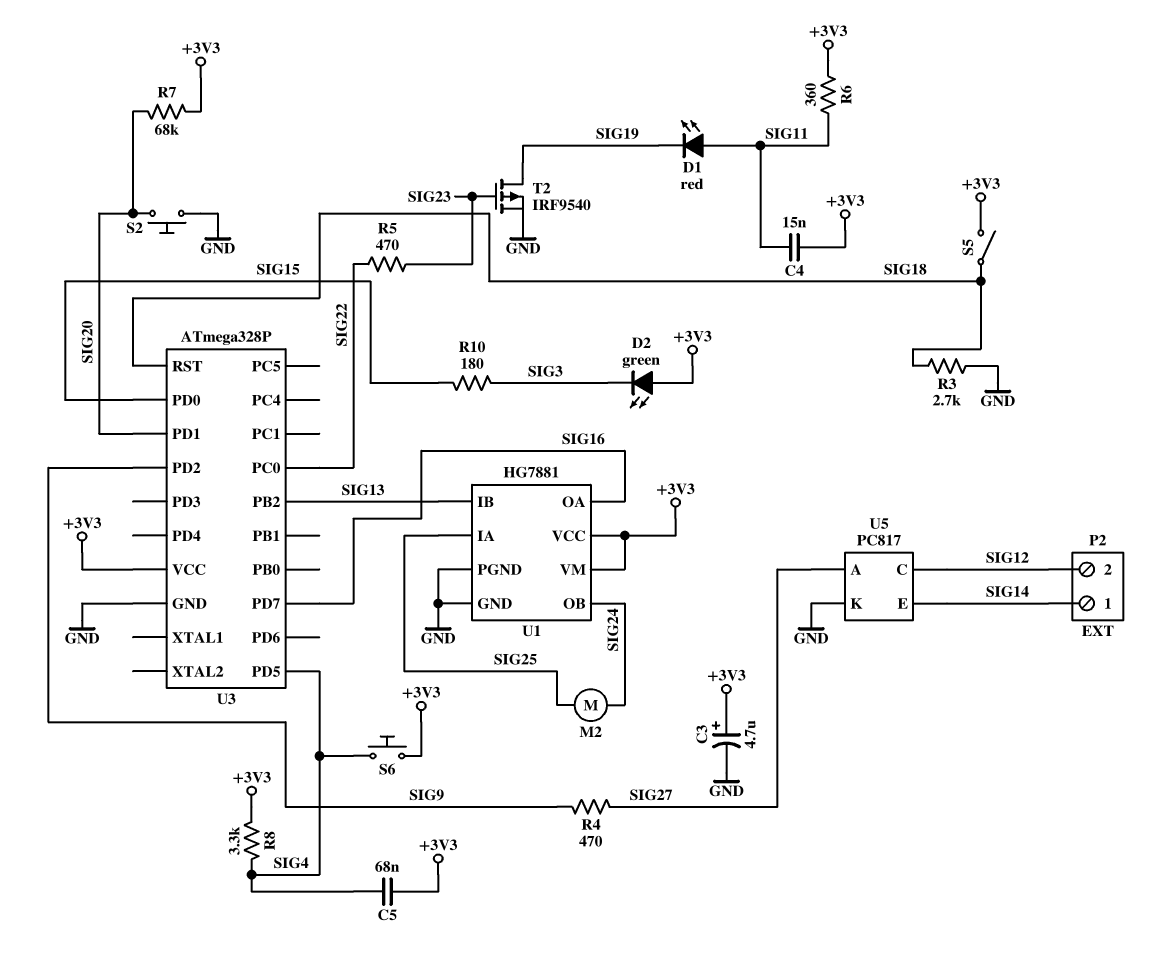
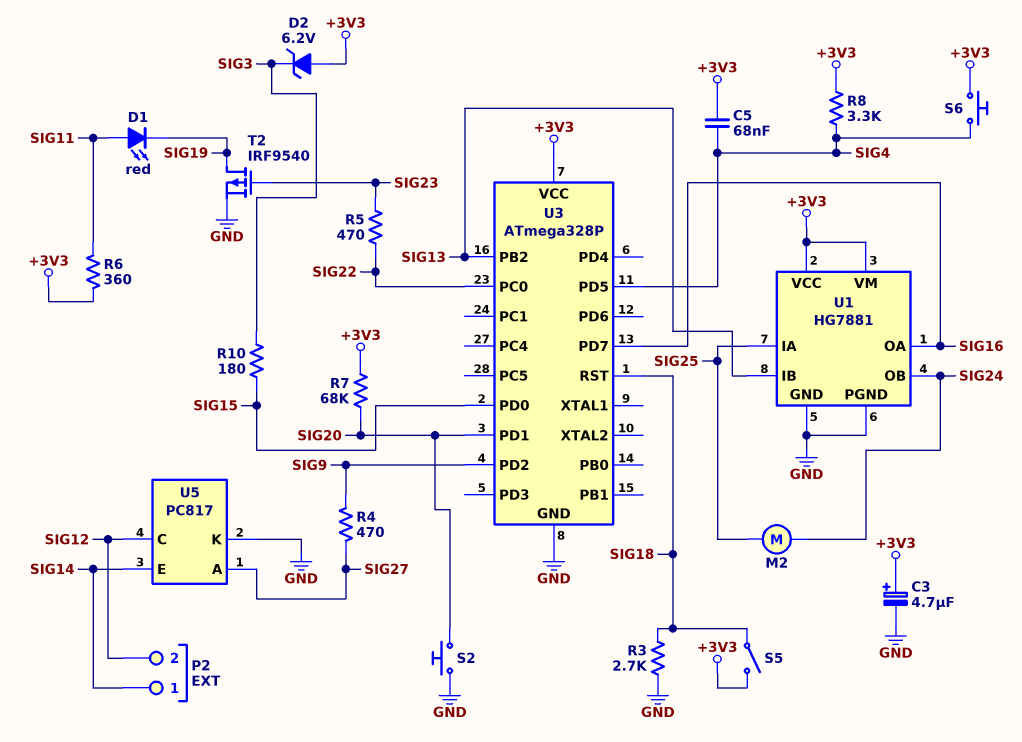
C4: 15nF (+3V3, SIG11) -> none
D2: LED green (A +3V3, K SIG3) -> zener 6.2V (A +3V3, K SIG3)

